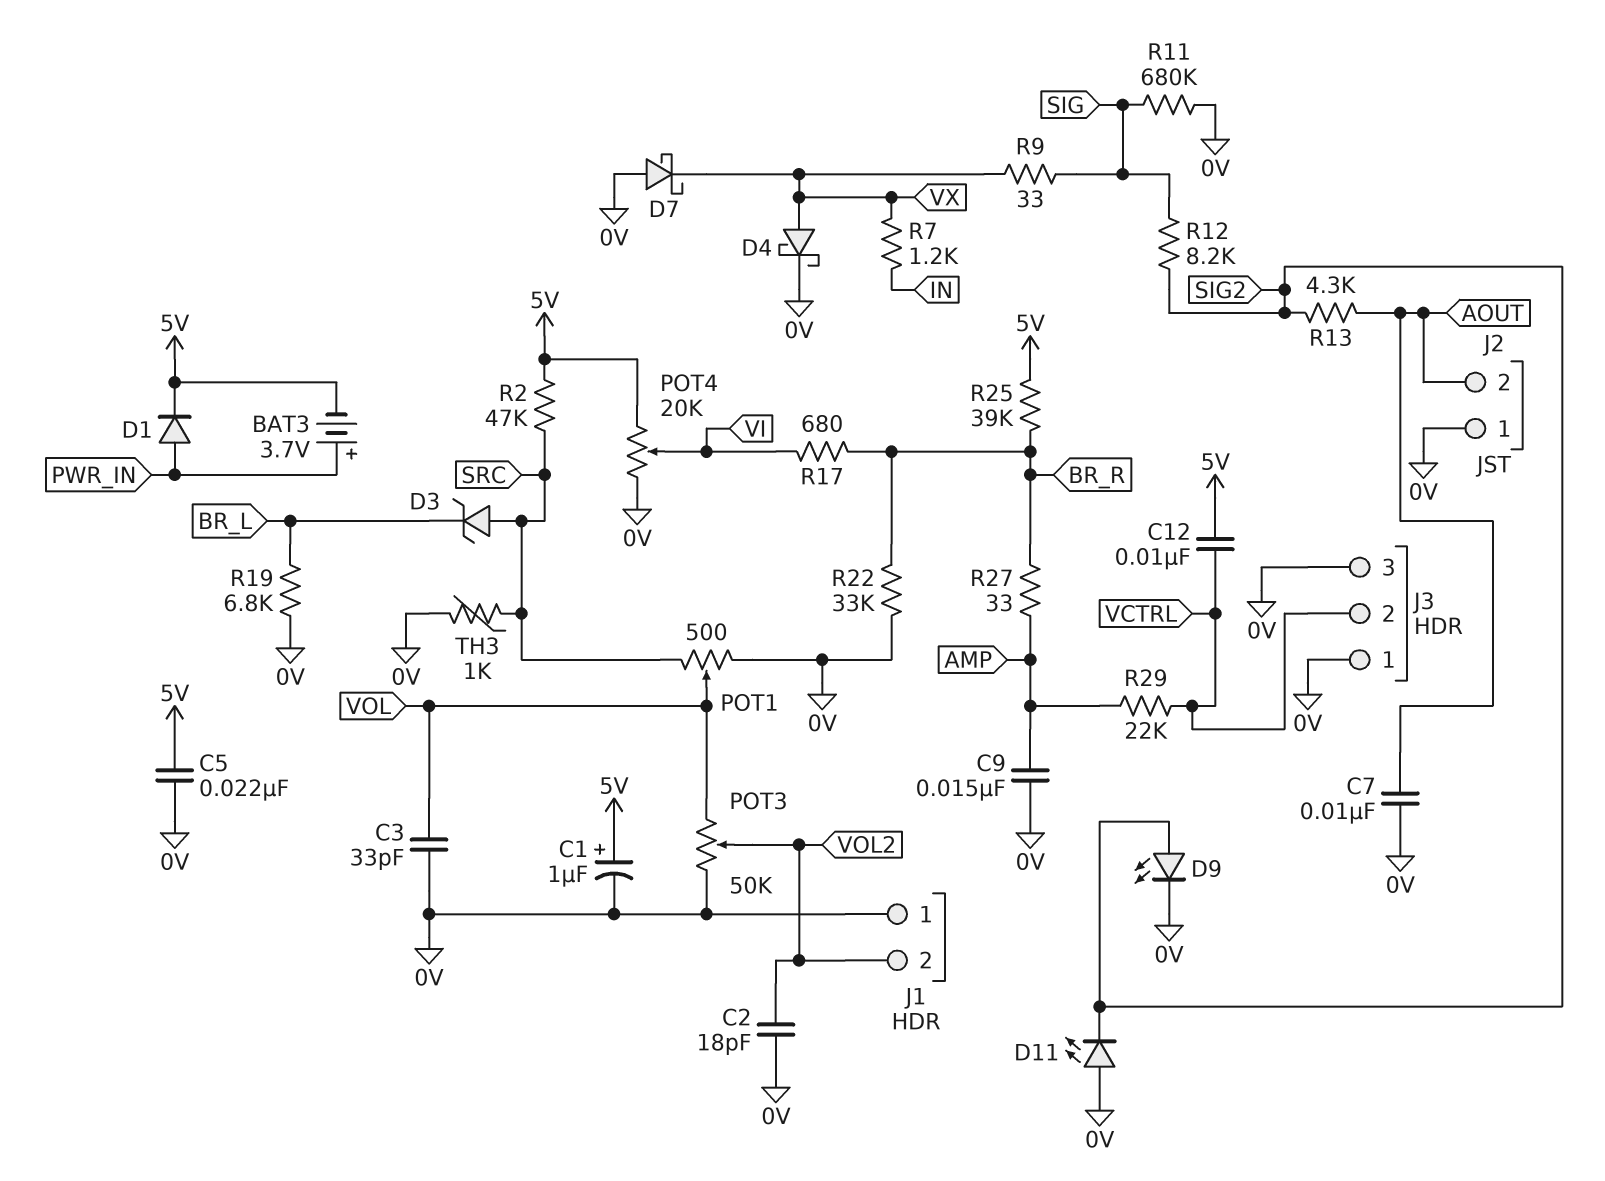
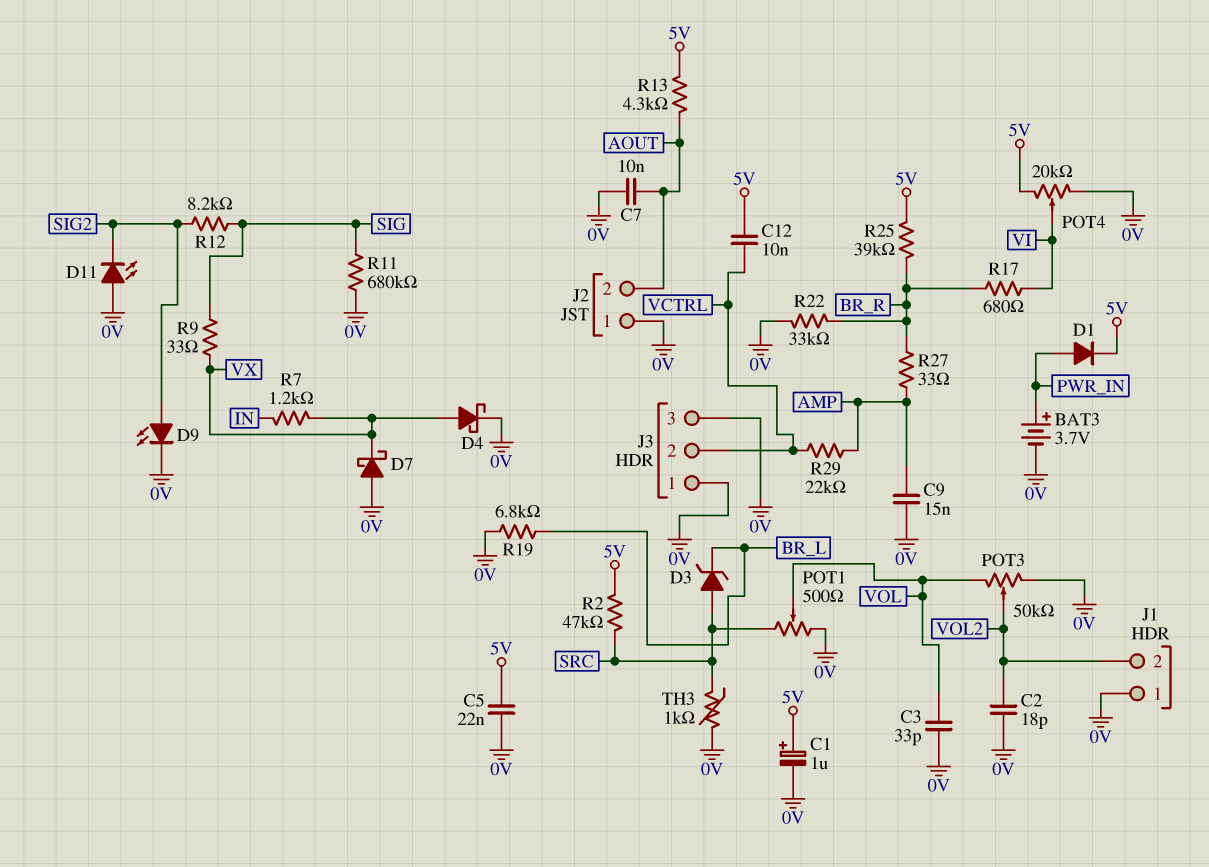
BAT3: 3.7V (plus PWR_IN, minus 5V) -> 3.7V (plus PWR_IN, minus 0V)
R13: 4.3k (AOUT, SIG2) -> 4.3k (5V, AOUT)

